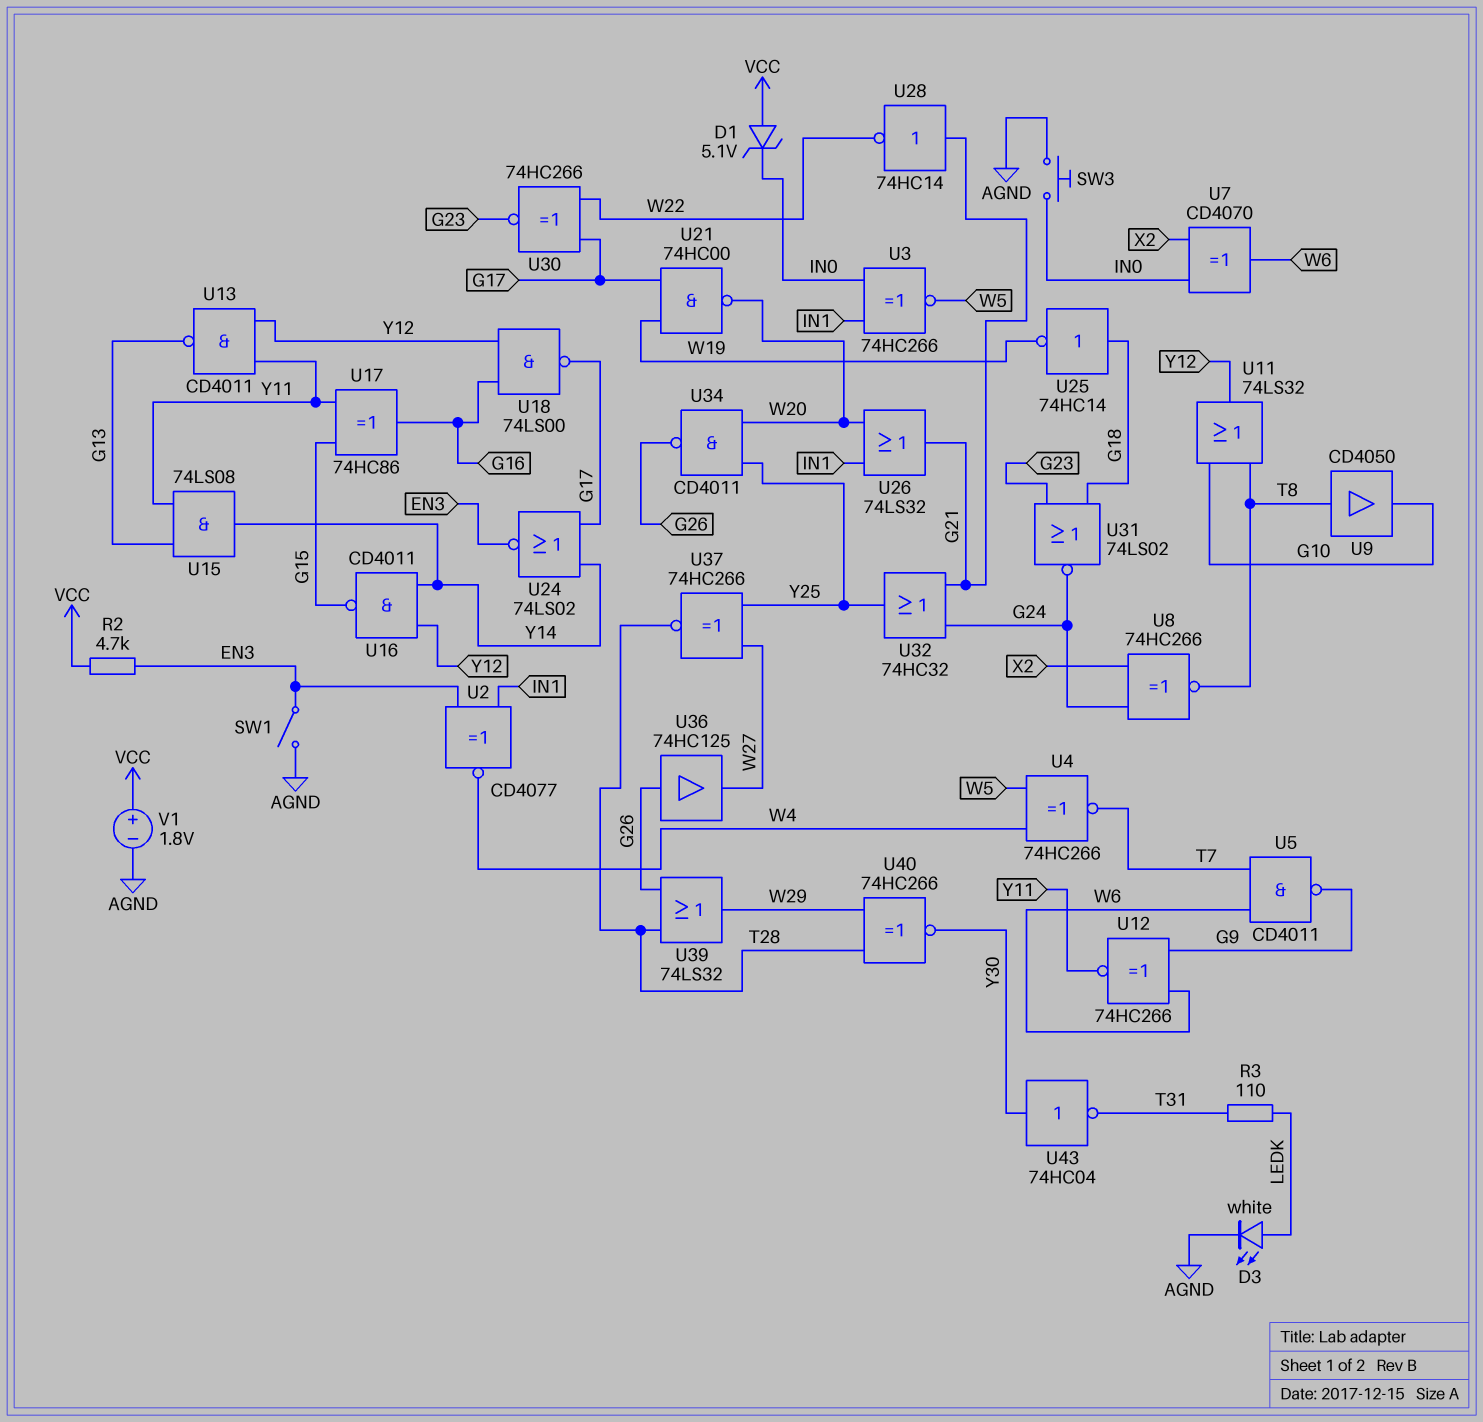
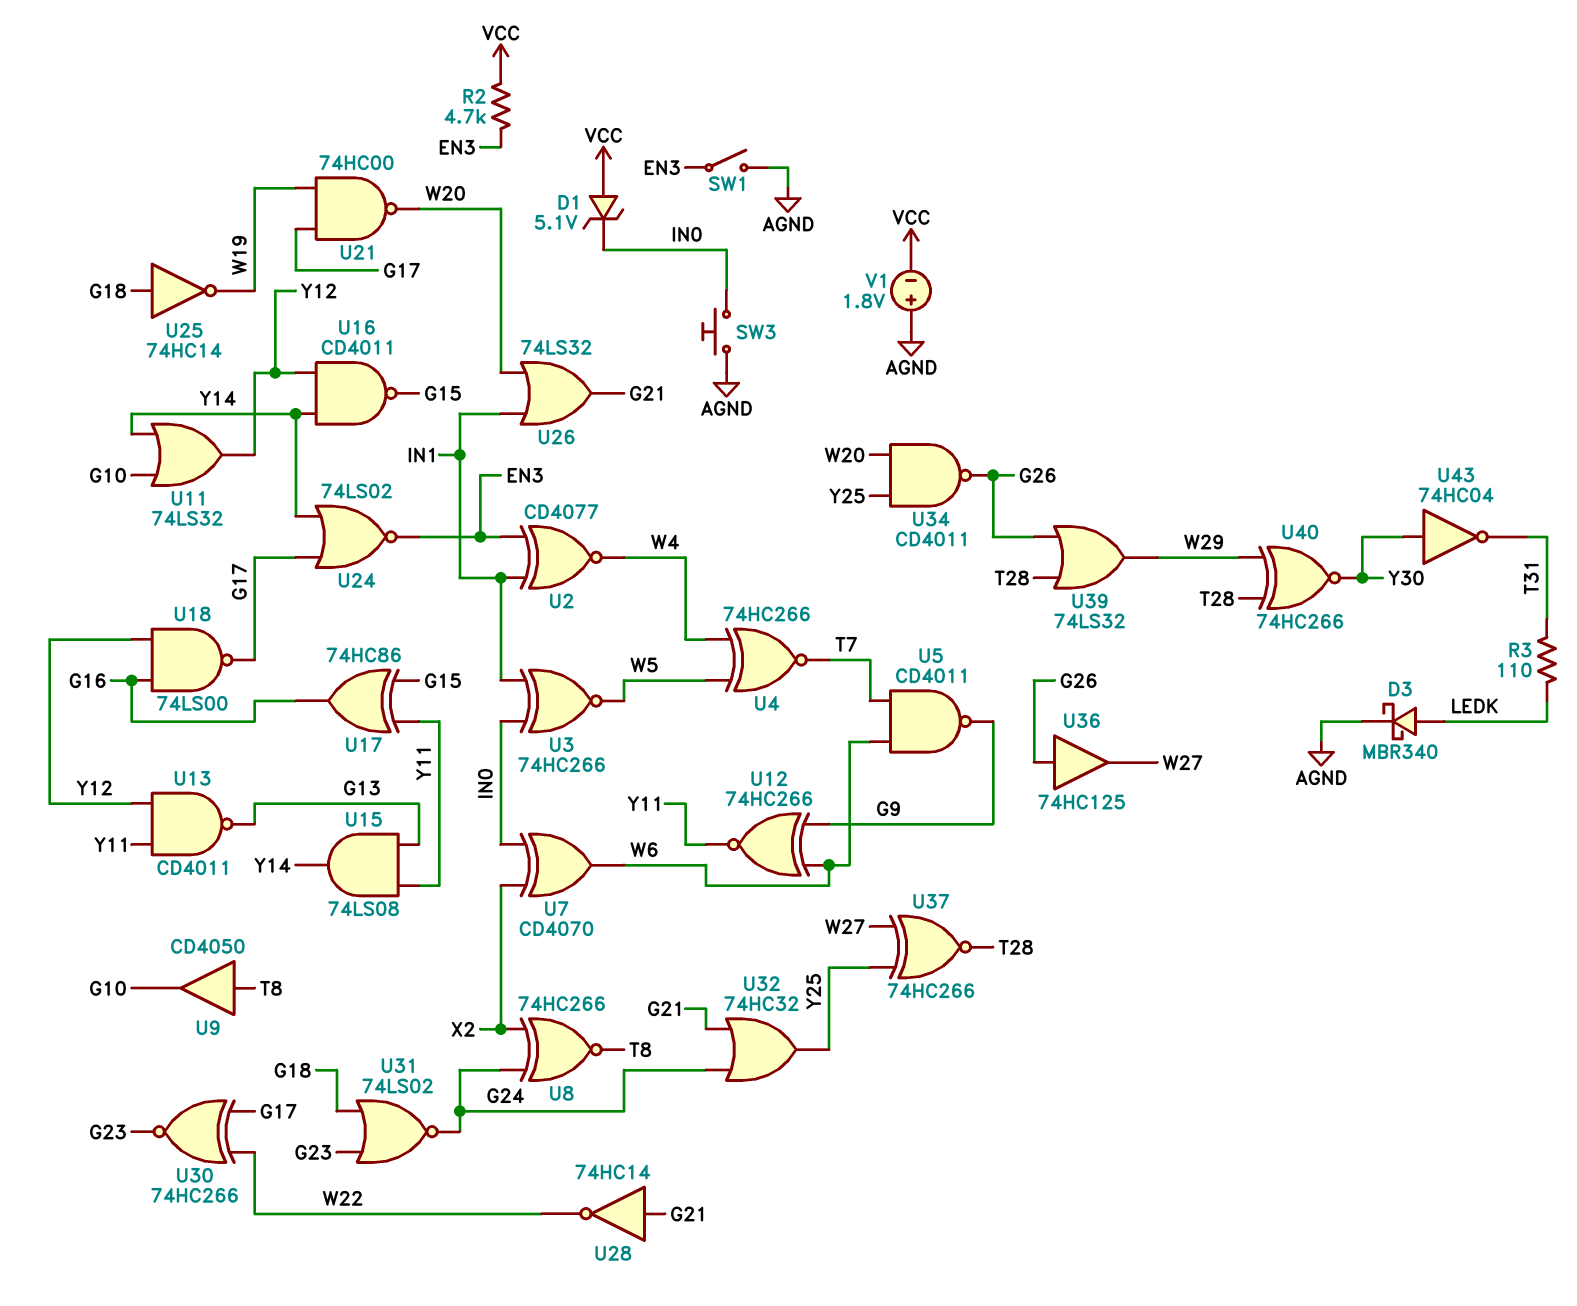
D3: LED white (A LEDK, K AGND) -> schottky MBR340 (A LEDK, K AGND)
U11: OR 74LS32 (in G10, in T8, out Y12) -> OR 74LS32 (in G10, in Y14, out Y12)
V1: 1.8V (plus VCC, minus AGND) -> 1.8V (plus AGND, minus VCC)

